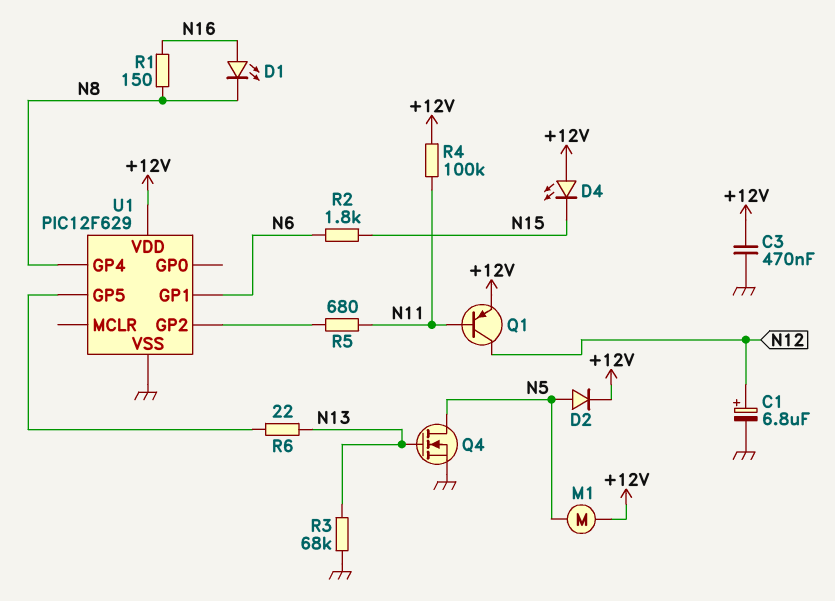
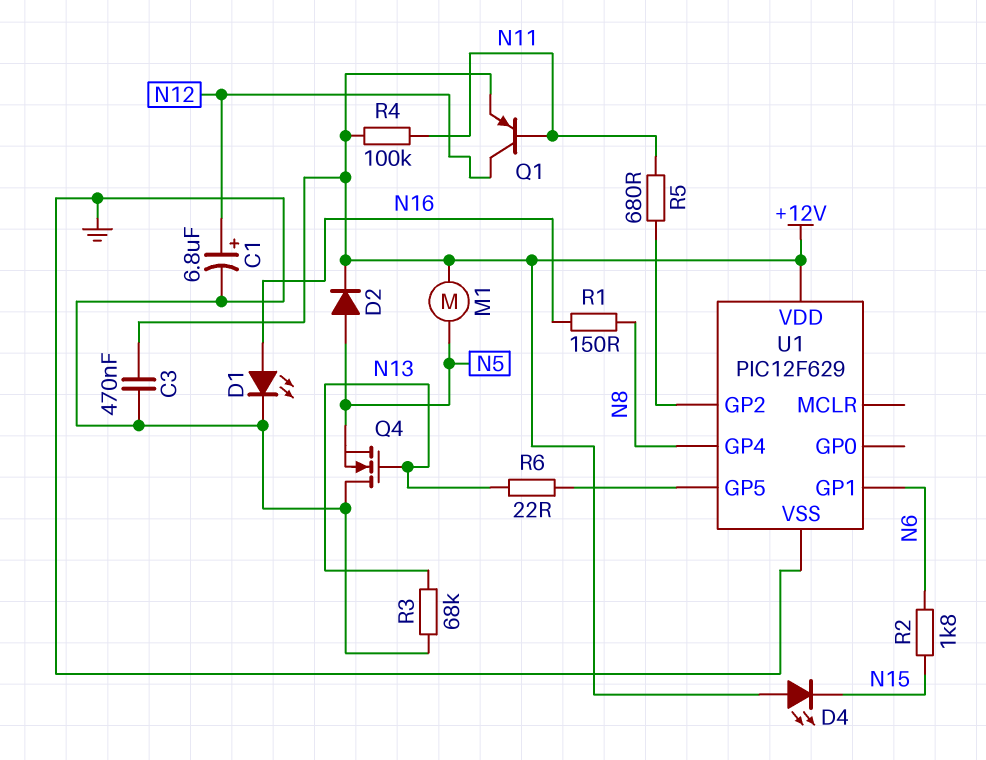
D1: LED (A N16, K N8) -> LED (A N16, K GND)
Q4: NMOS (G N13, D N5, S GND) -> NMOS (G N13, D GND, S N5)

